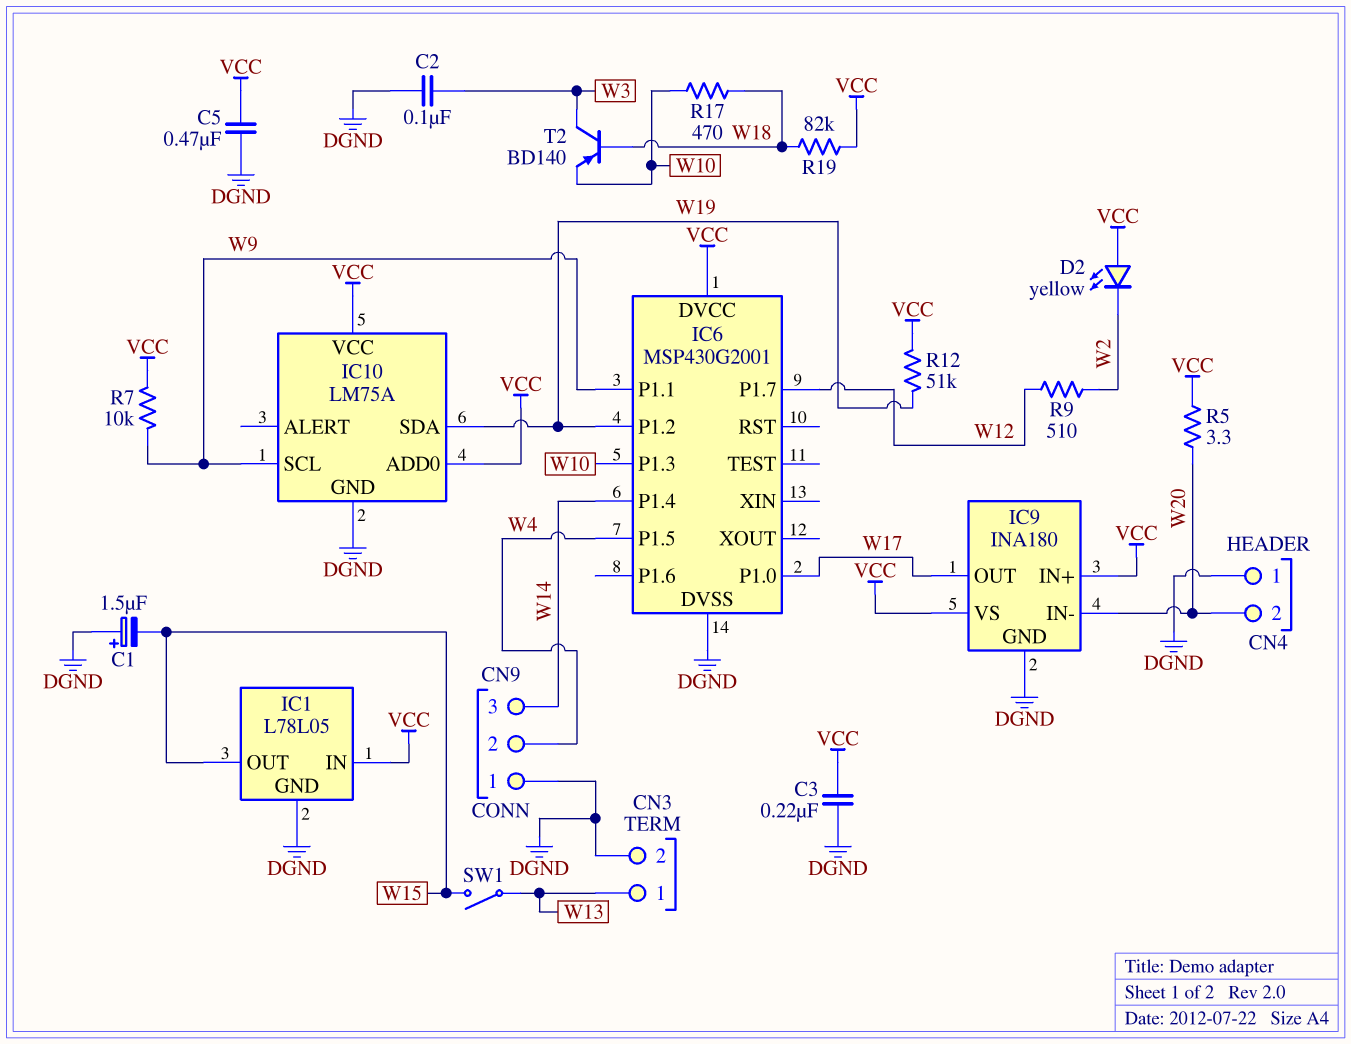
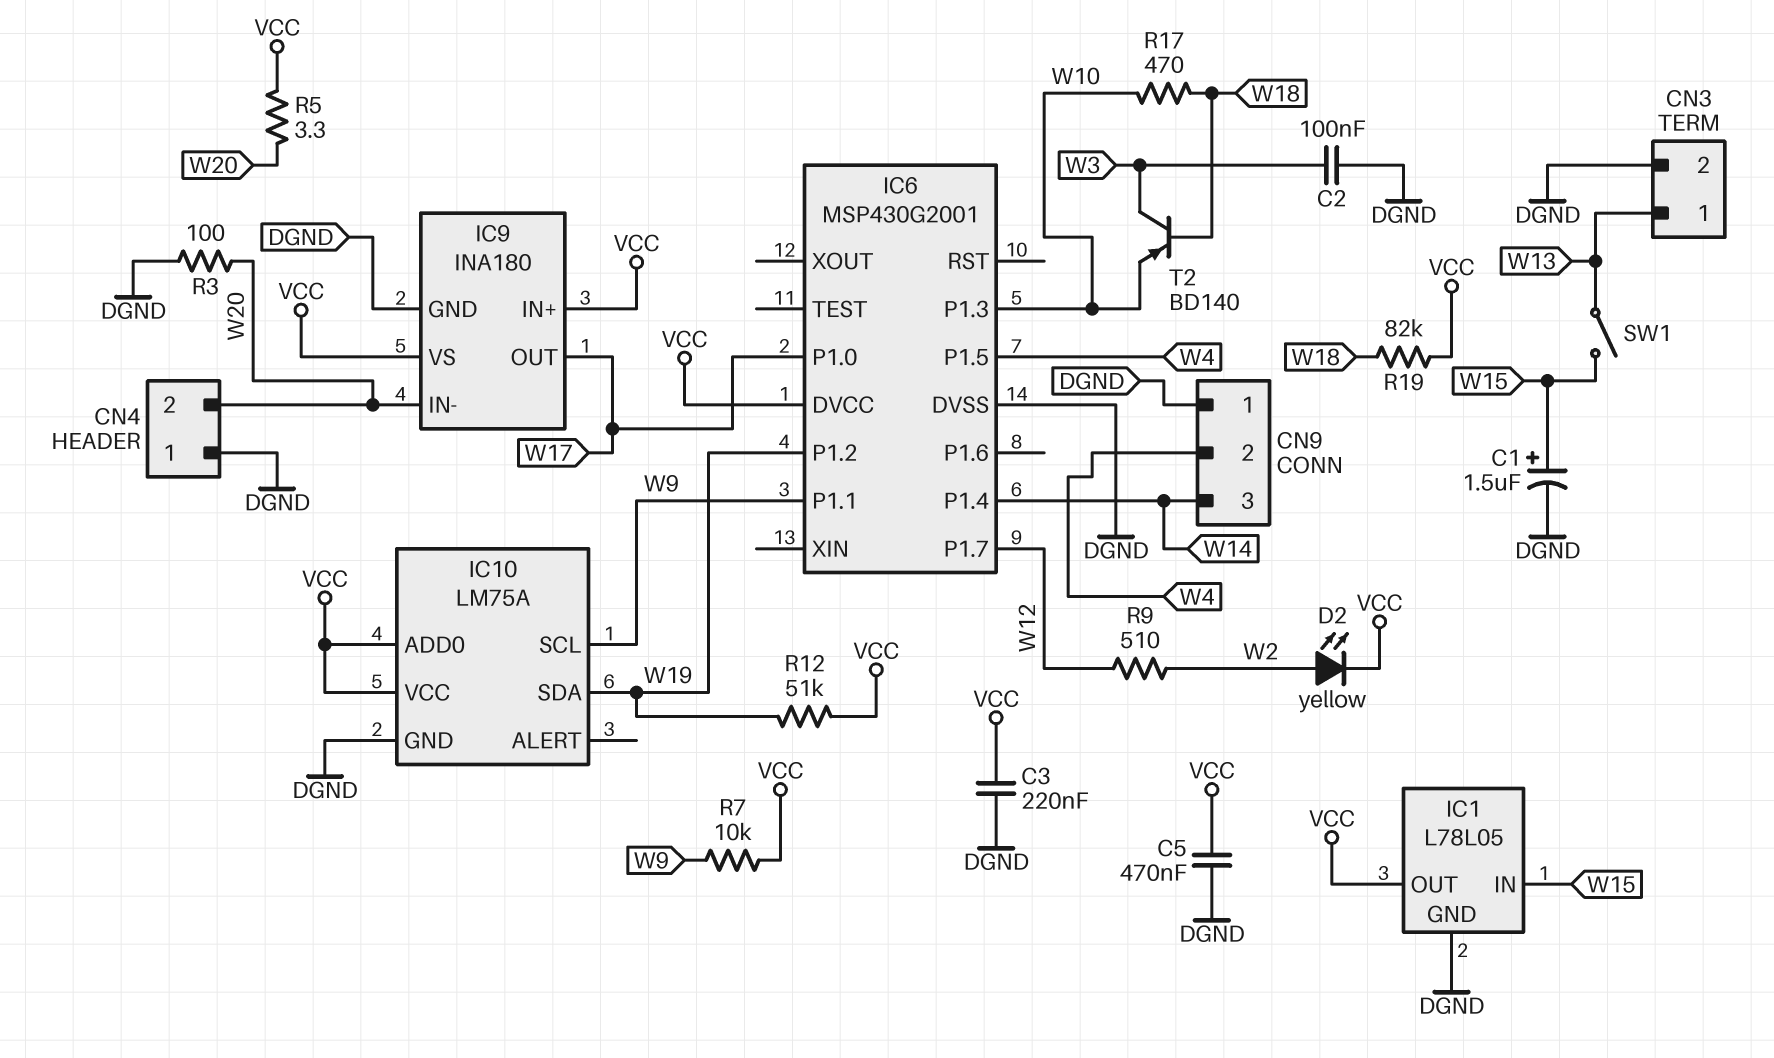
C1: 1.5uF (plus DGND, minus W15) -> 1.5uF (plus W15, minus DGND)
D2: LED yellow (A VCC, K W2) -> LED yellow (A W2, K VCC)
IC1 pin IN: VCC -> W15
IC1 pin OUT: W15 -> VCC
R3: none -> 100 (DGND, W20)

